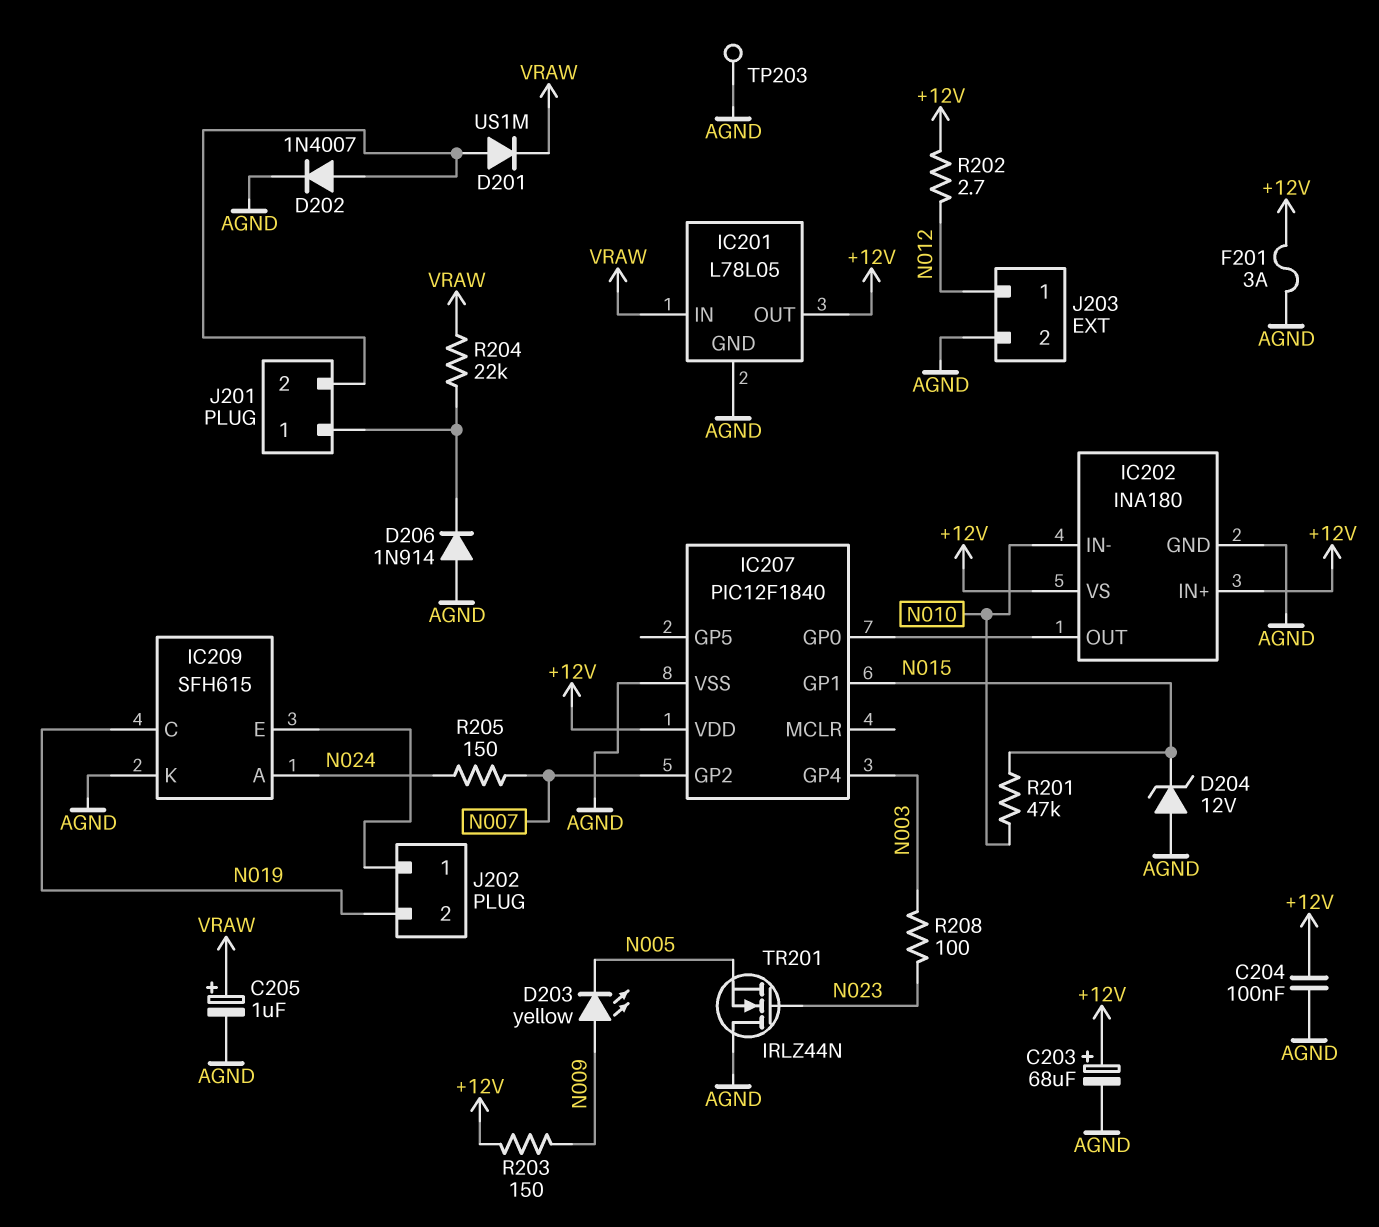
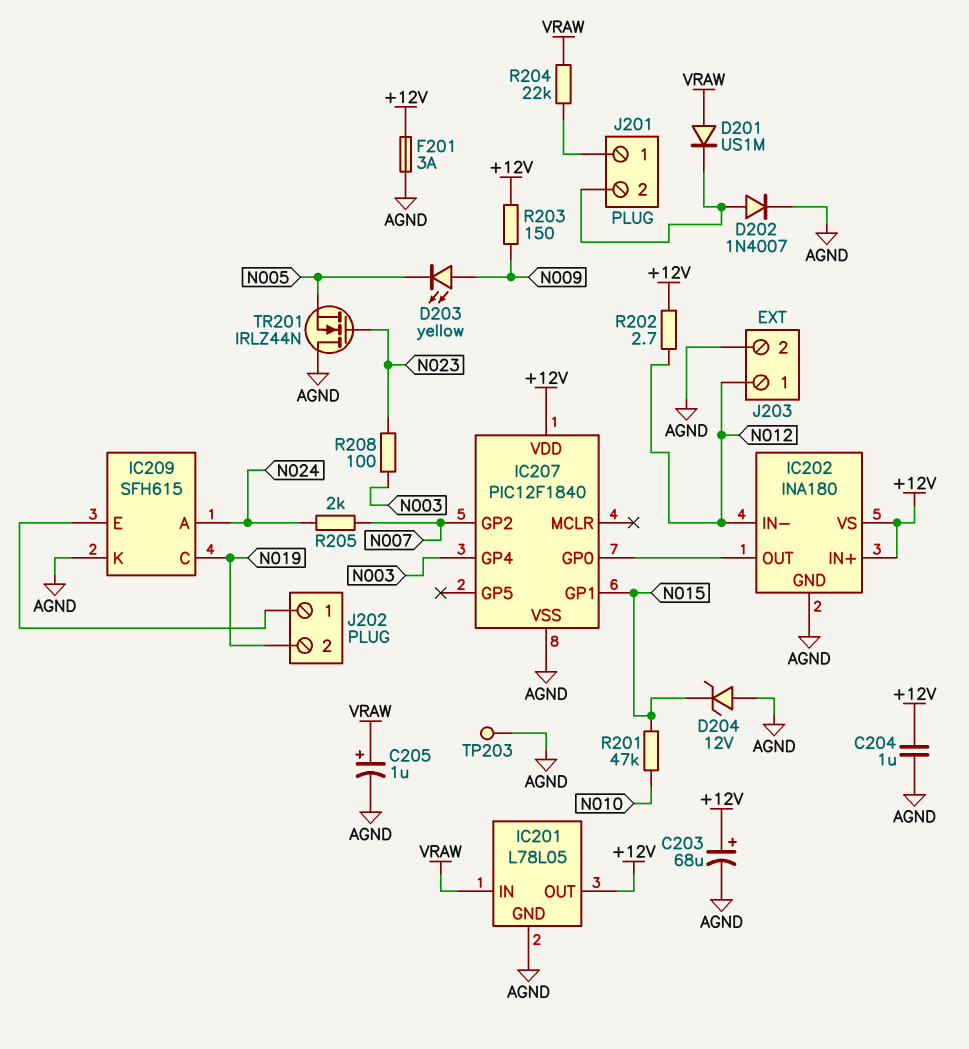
C204: 100nF (+12V, AGND) -> 1uF (+12V, AGND)
D201: diode US1M (A J201/2, K VRAW) -> diode US1M (A VRAW, K J201/2)
D206: diode 1N914 (A AGND, K J201/1) -> none
IC202 pin IN-: N010 -> N012
R205: 150 (N007, N024) -> 2k (N007, N024)

